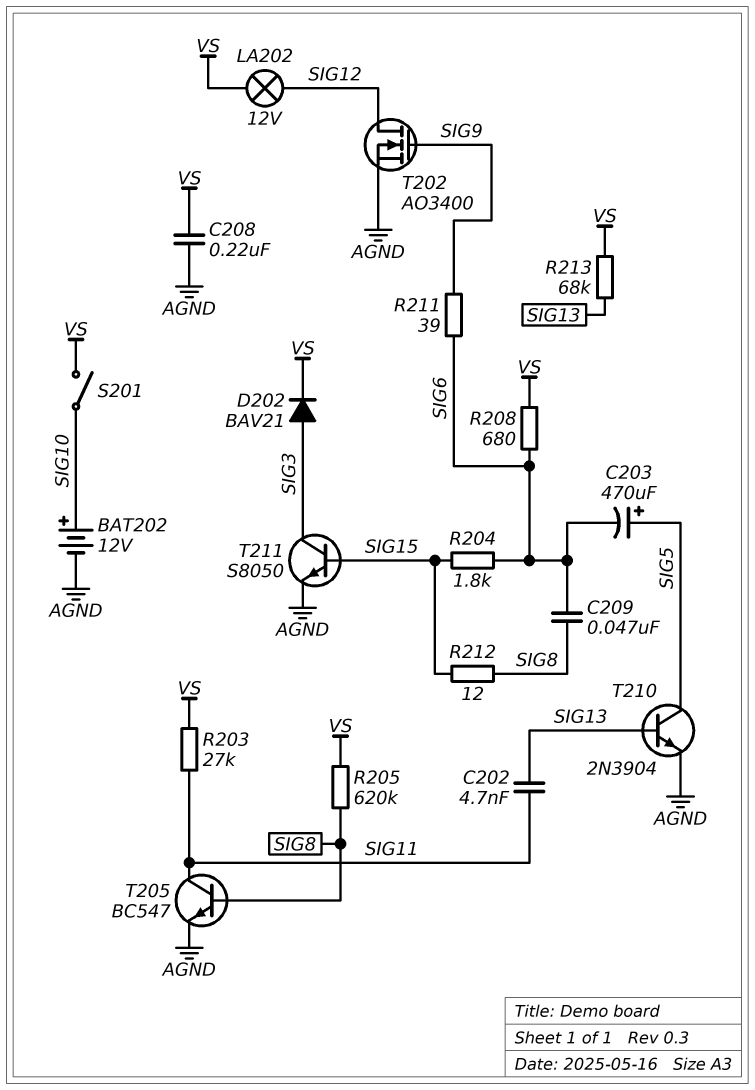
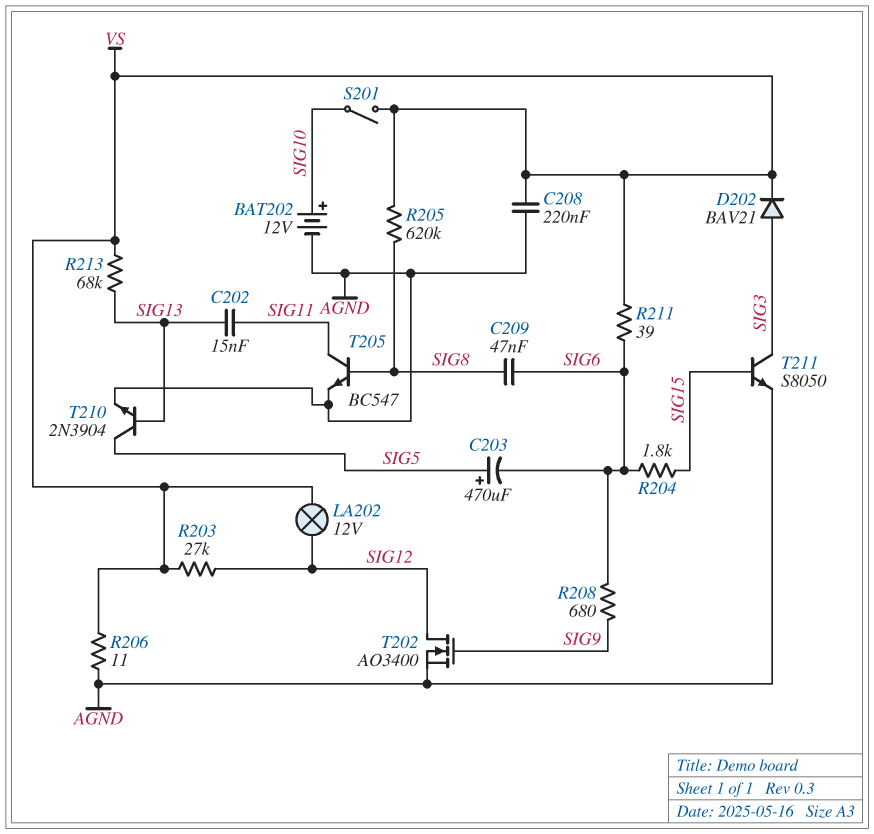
C202: 4.7nF (SIG11, SIG13) -> 15nF (SIG11, SIG13)
R203: 27k (SIG11, VS) -> 27k (SIG12, VS)
R206: none -> 11 (AGND, VS)
R208: 680 (SIG6, VS) -> 680 (SIG6, SIG9)
R211: 39 (SIG6, SIG9) -> 39 (SIG6, VS)
R212: 12 (SIG8, SIG15) -> none

